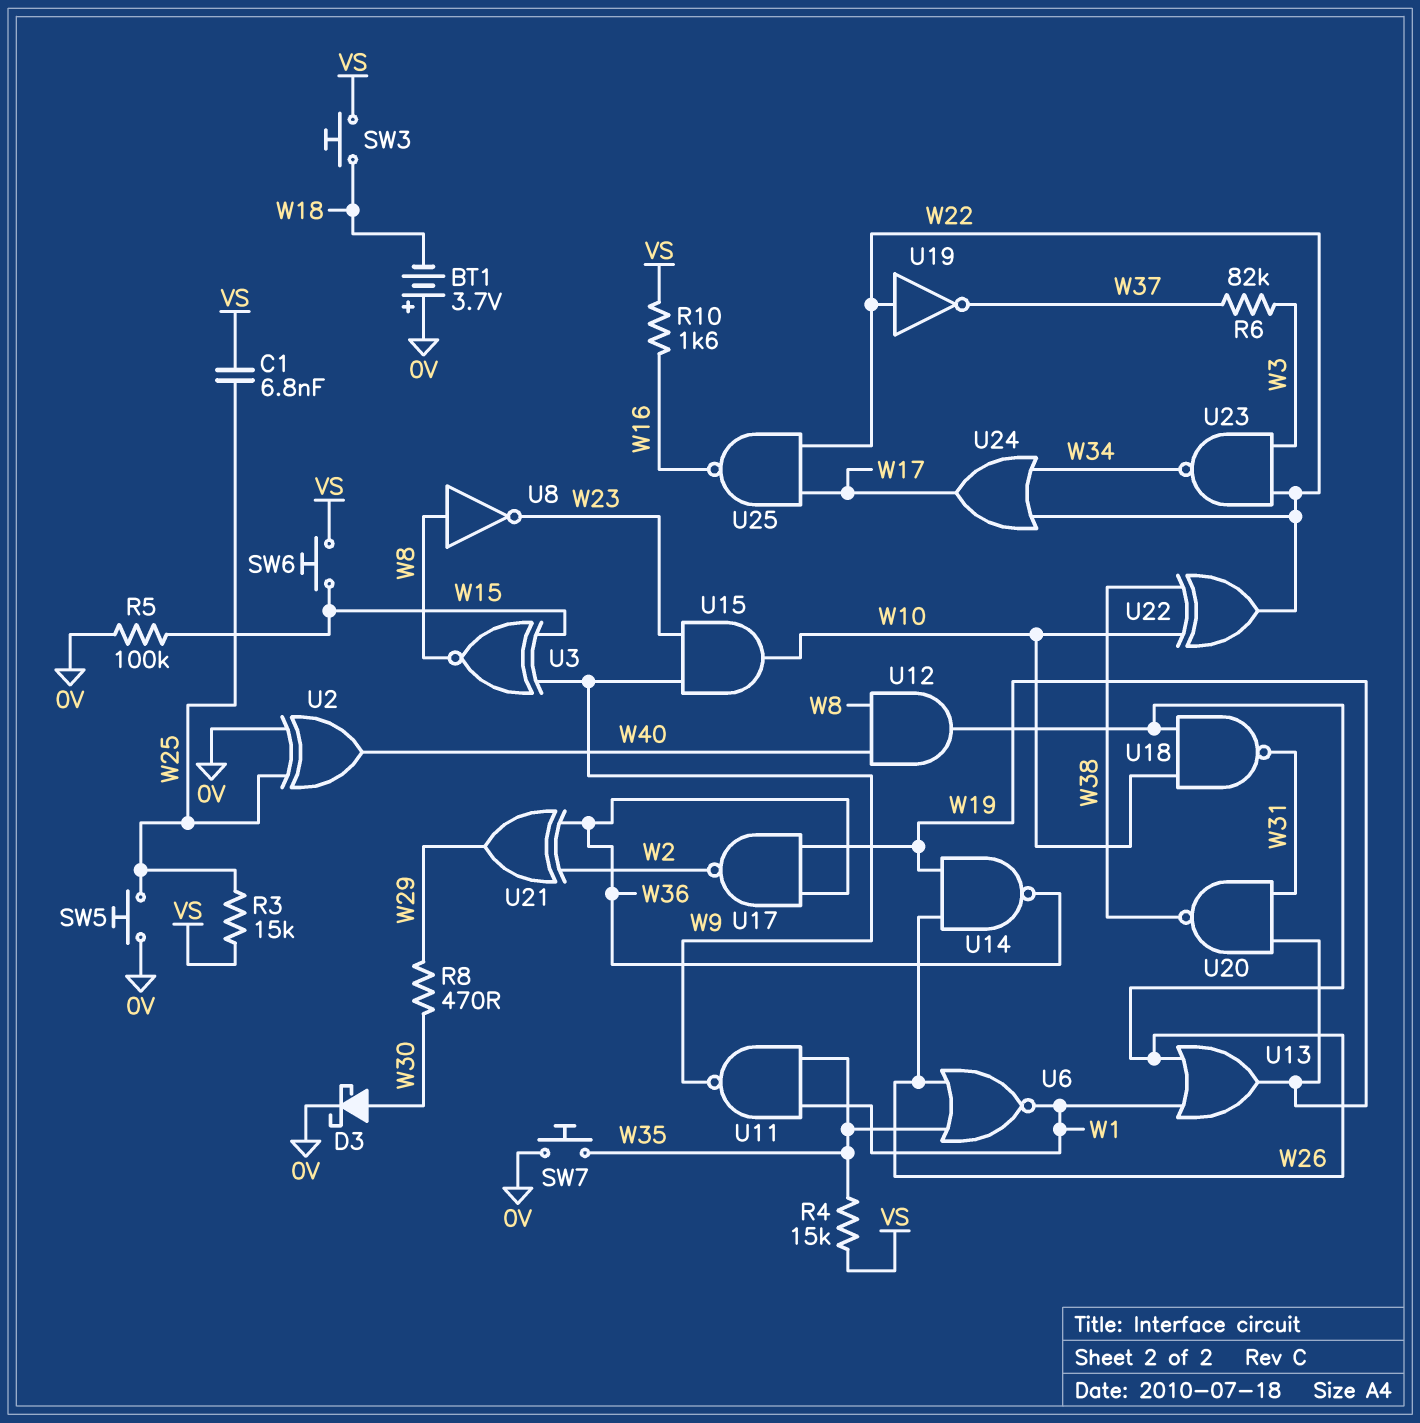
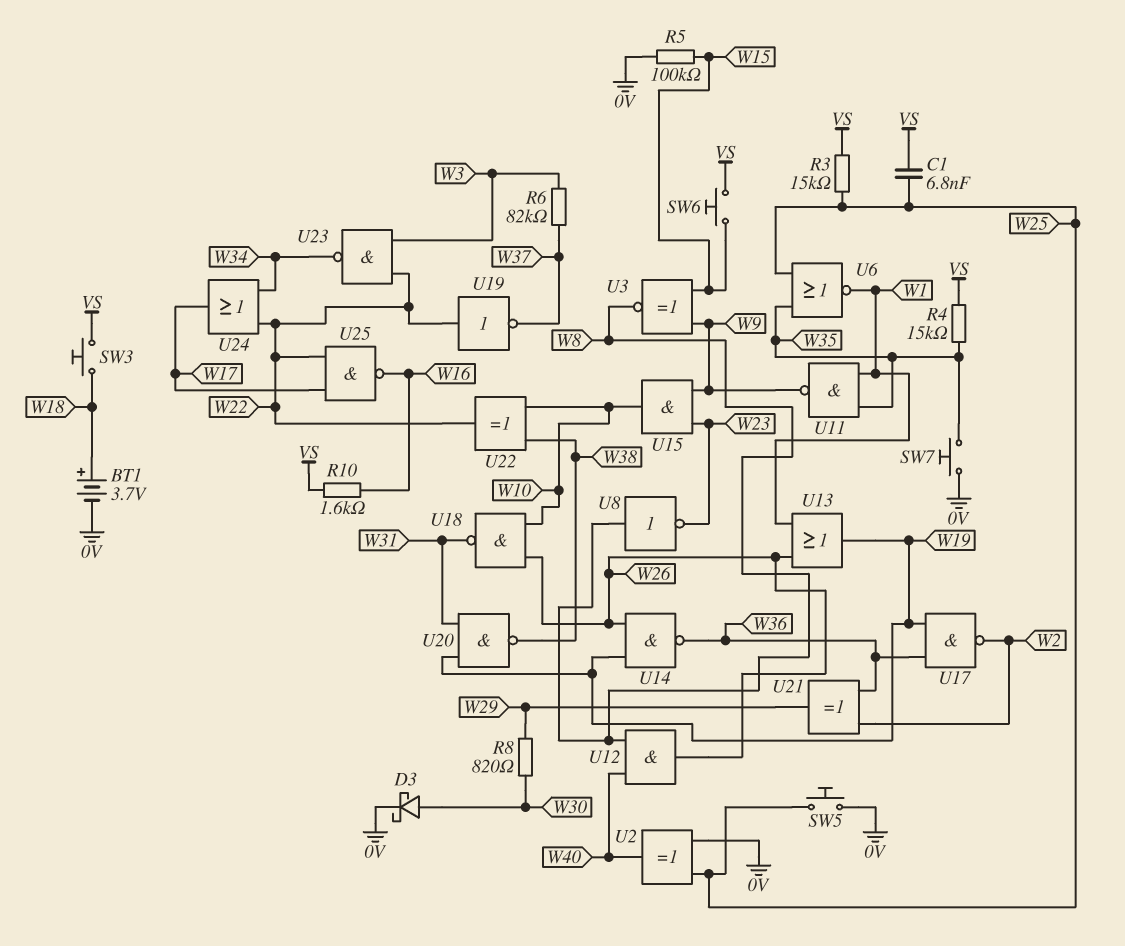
BT1: 3.7V (plus 0V, minus W18) -> 3.7V (plus W18, minus 0V)
R8: 470 (W29, W30) -> 820 (W29, W30)
U6: NOR (in W26, in W35, out W1) -> NOR (in W25, in W35, out W1)

